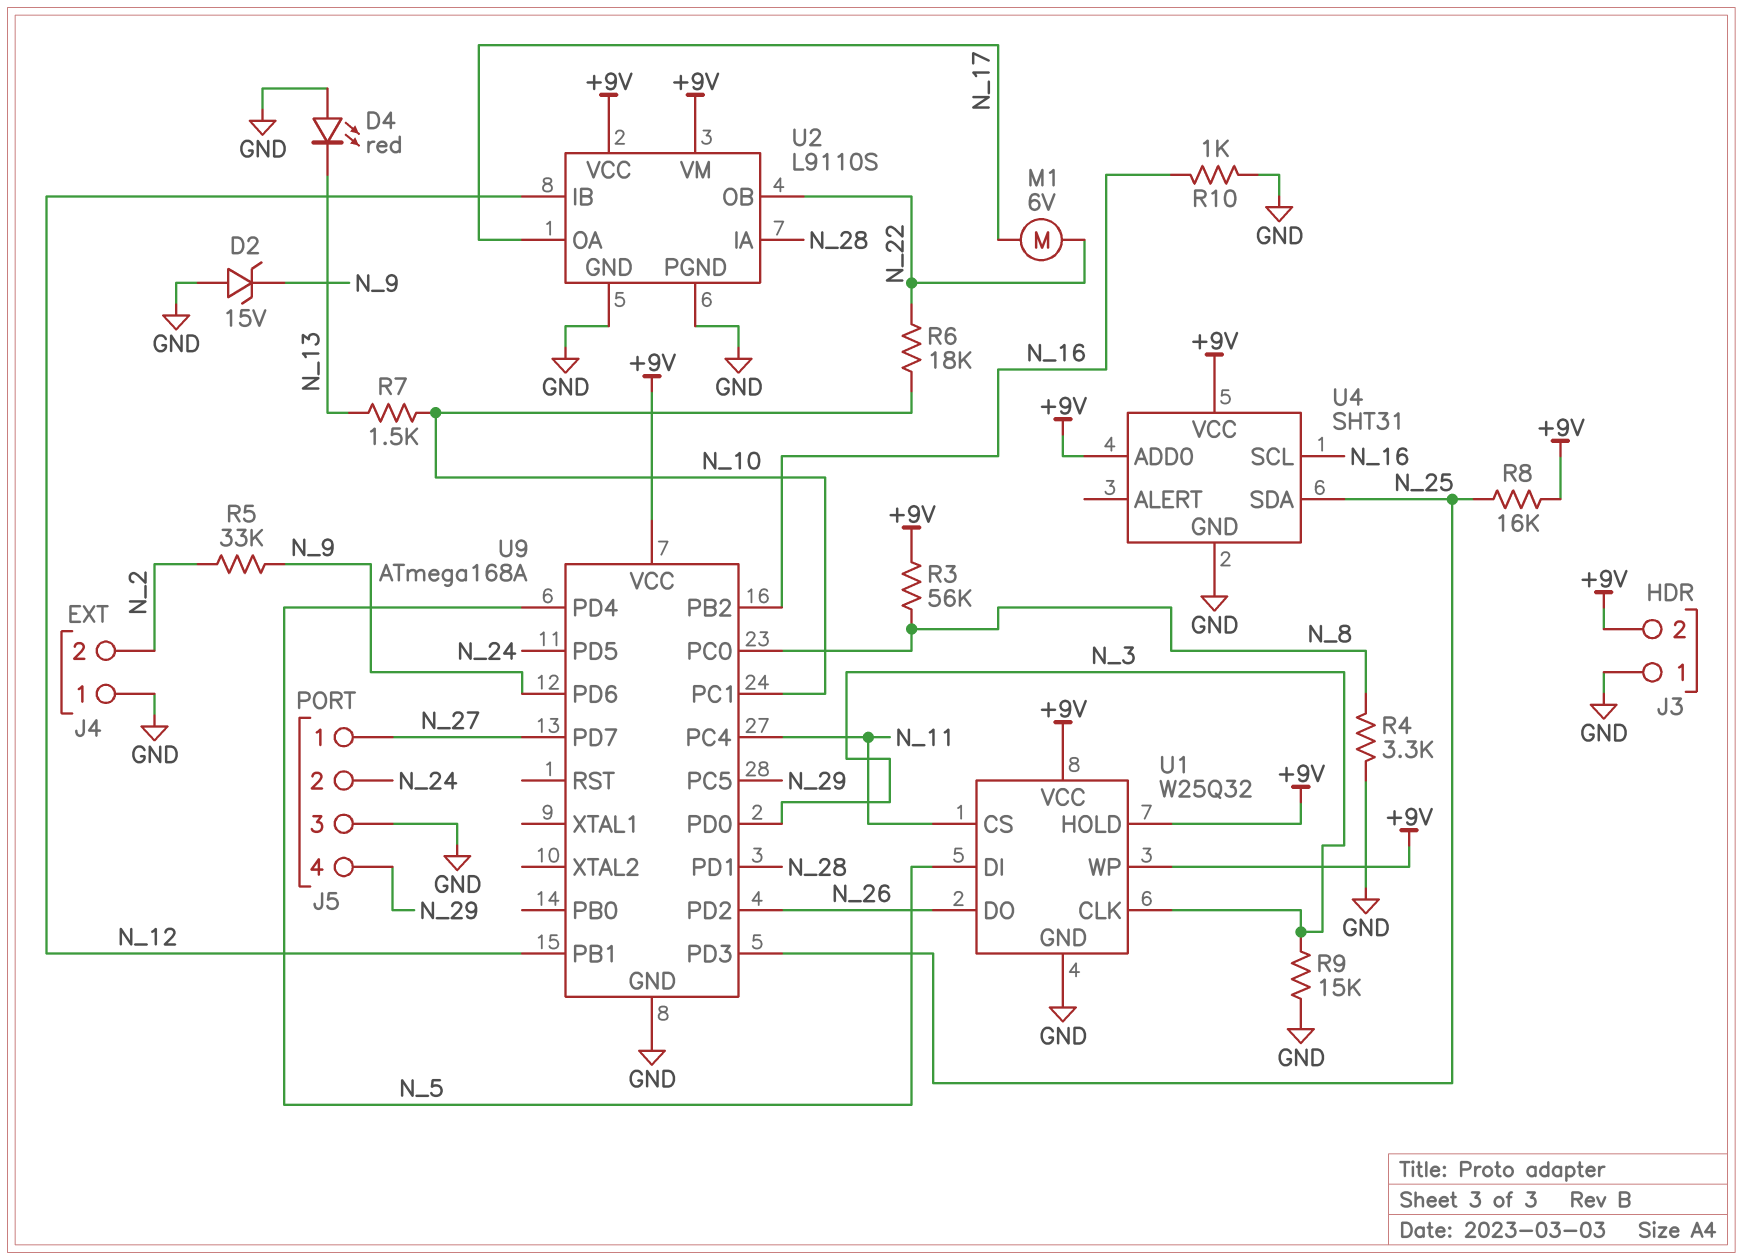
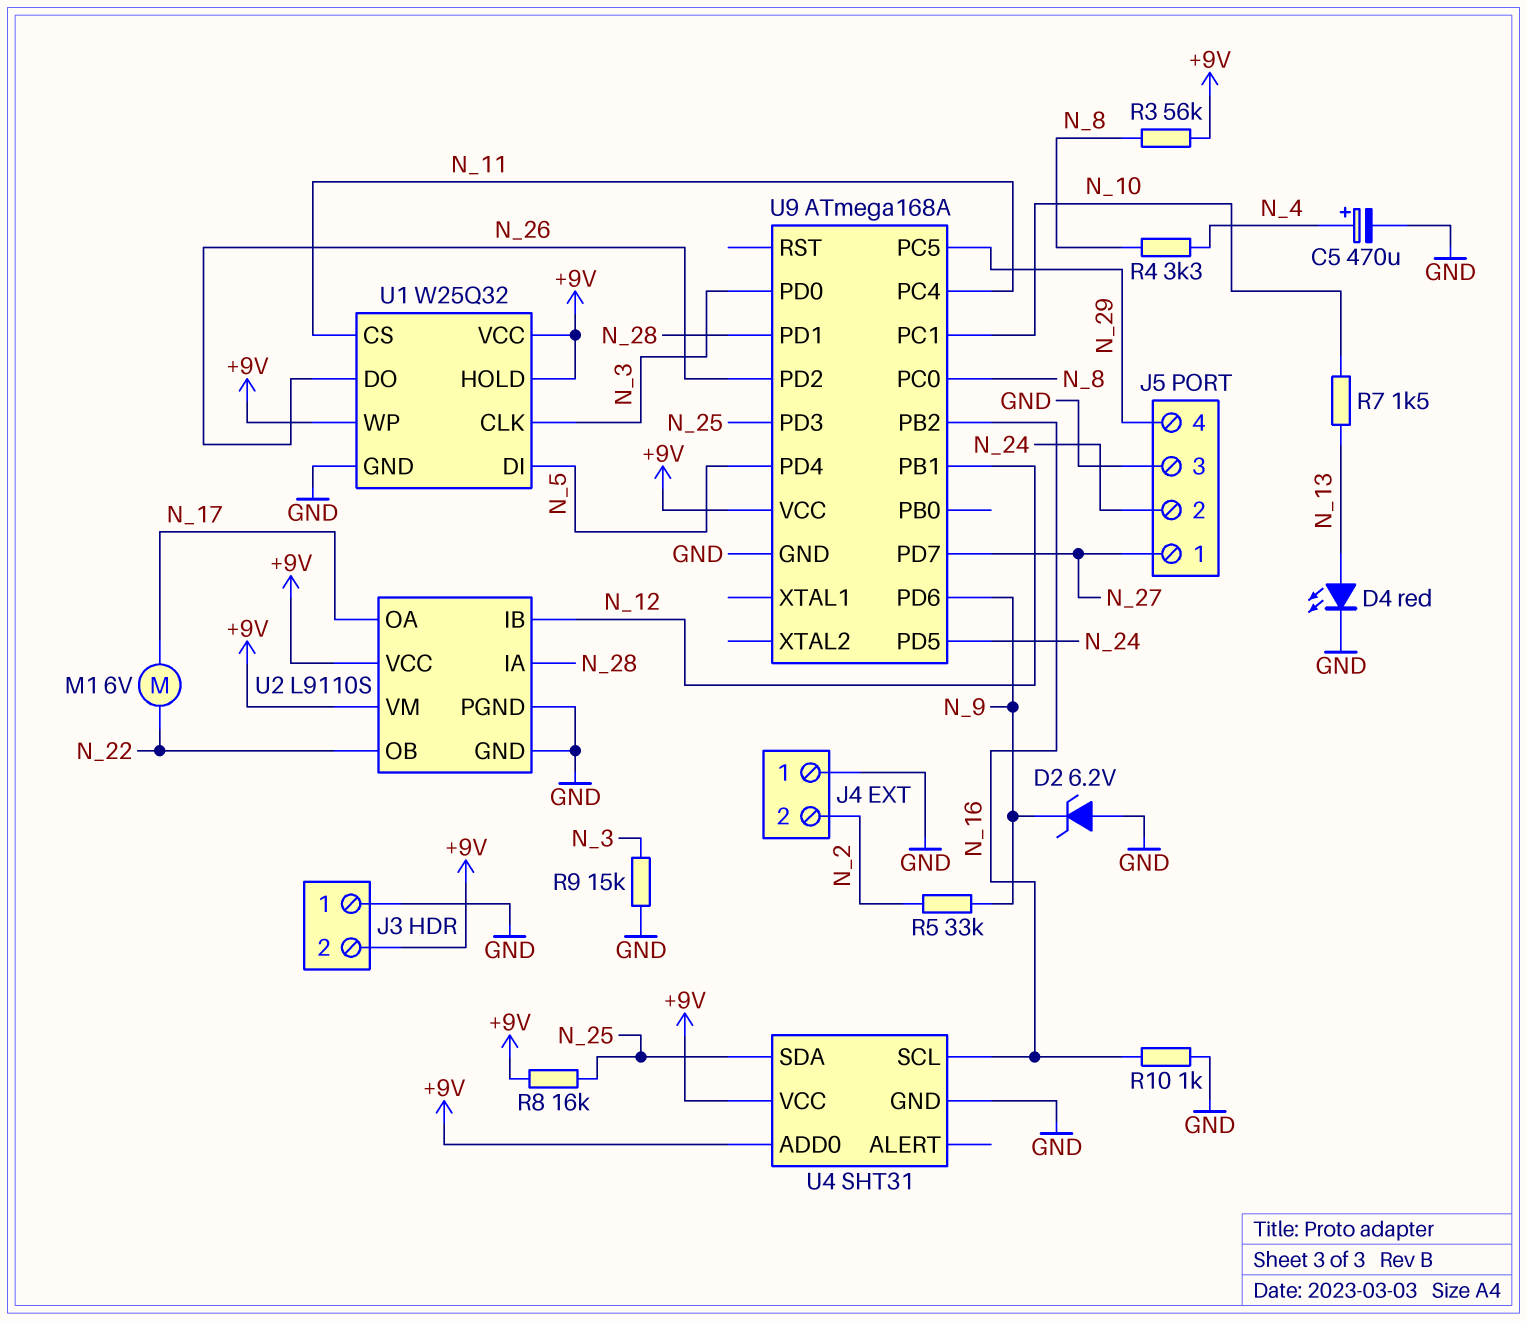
C5: none -> 470uF (plus N_4, minus GND)
D2: zener 15V (A GND, K N_9) -> zener 6.2V (A GND, K N_9)
D4: LED red (A GND, K N_13) -> LED red (A N_13, K GND)
R4: 3.3k (GND, N_8) -> 3.3k (N_4, N_8)
R6: 18k (N_10, N_22) -> none

